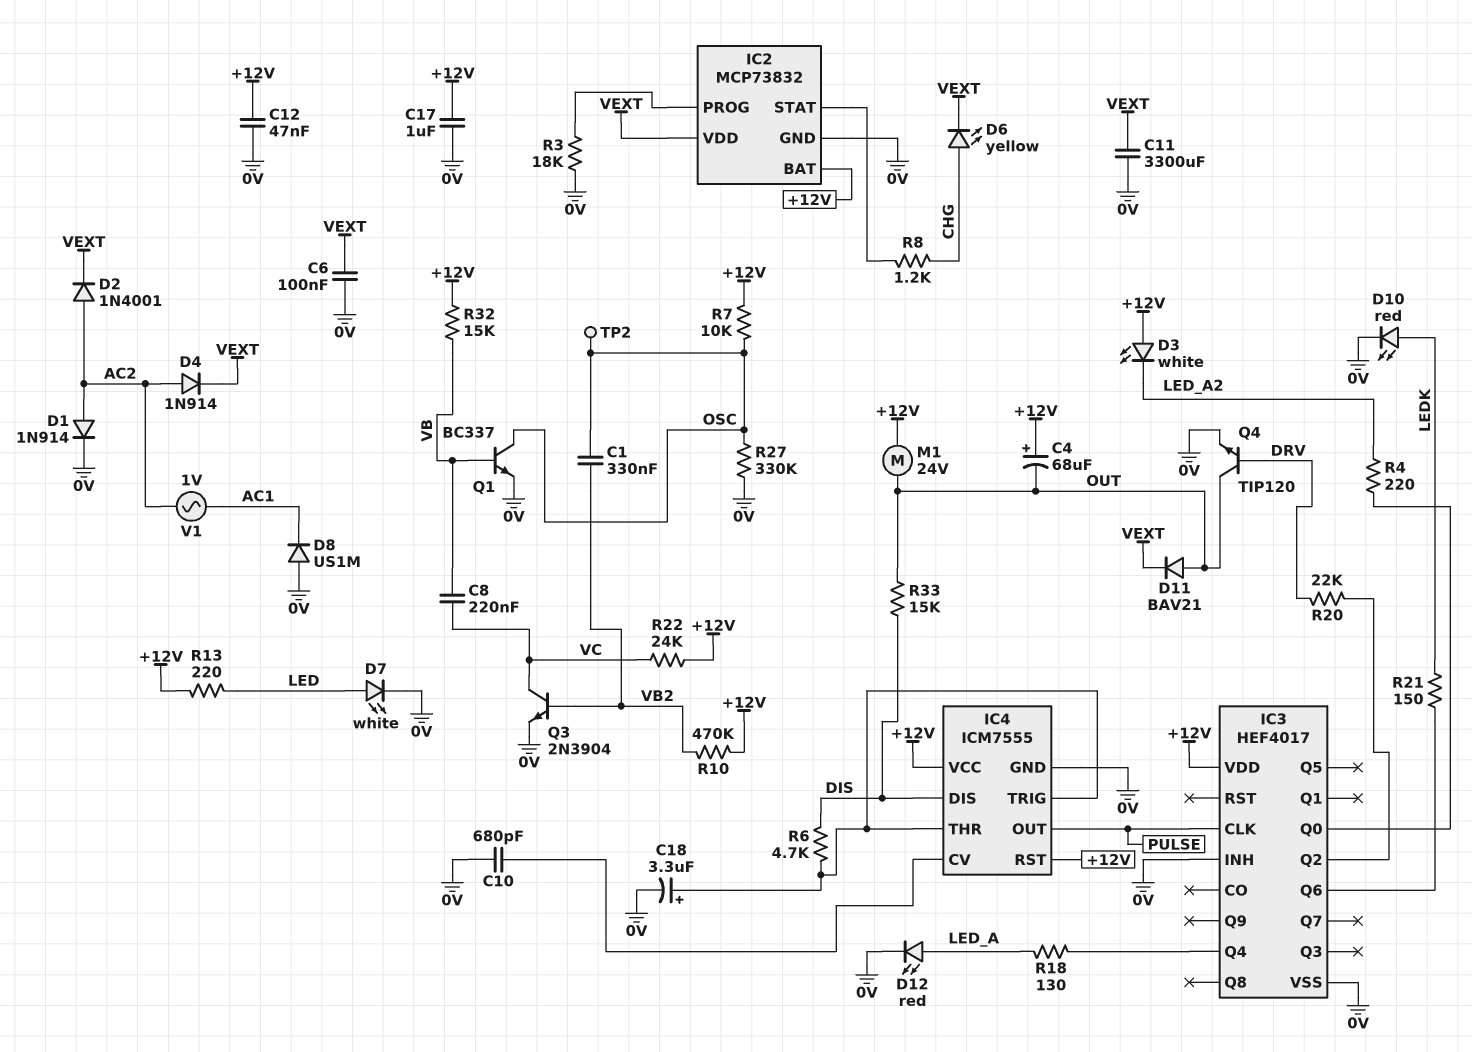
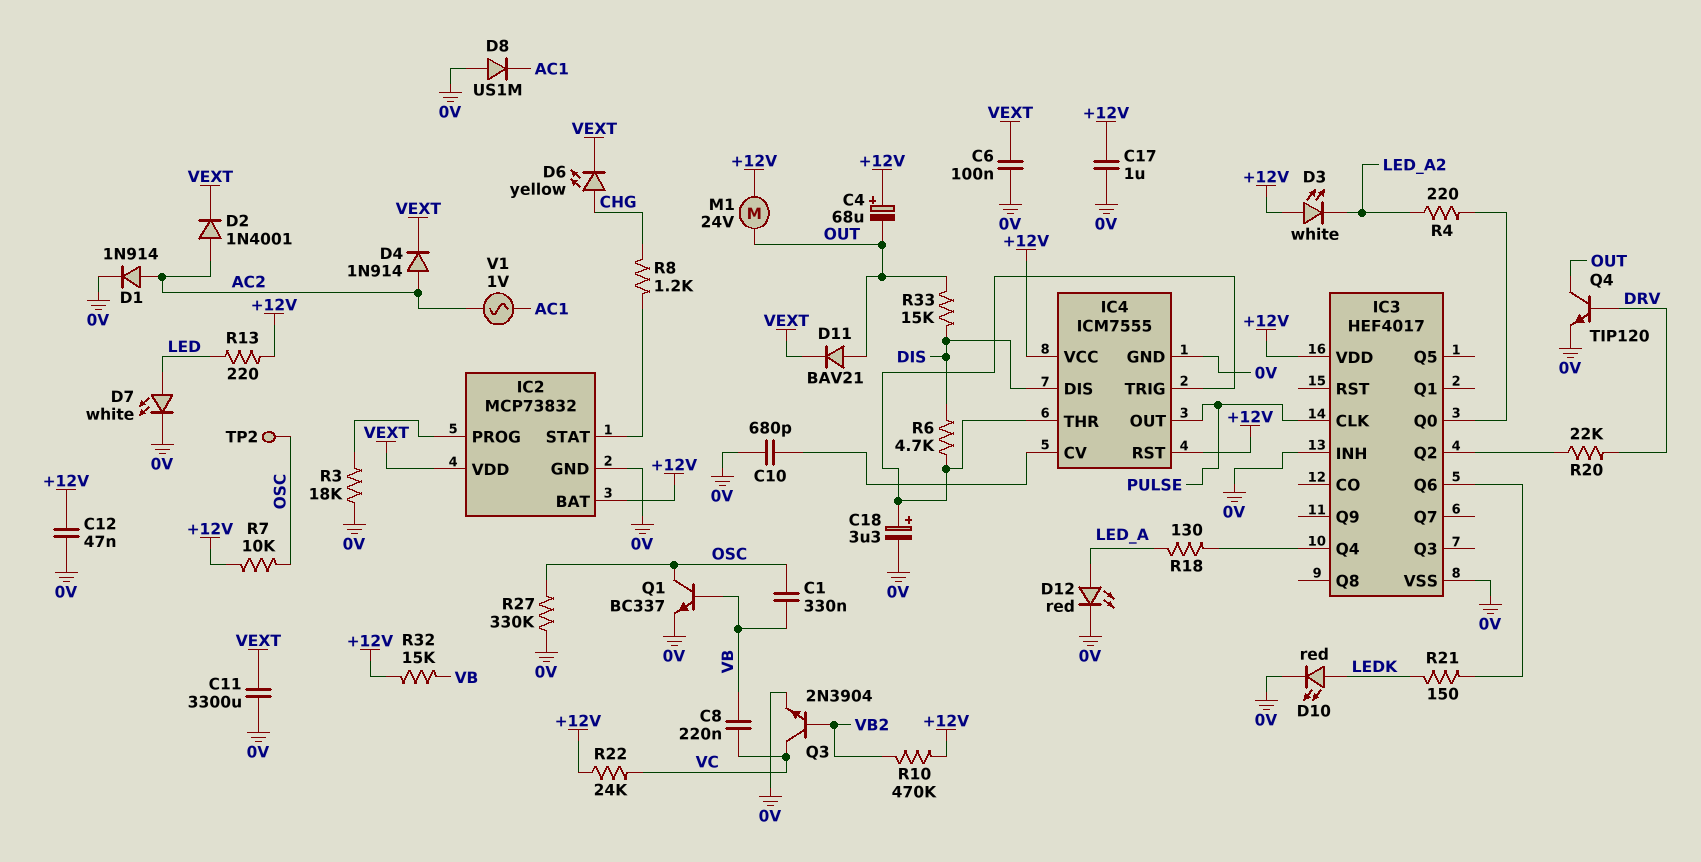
C1: 330nF (OSC, VB2) -> 330nF (OSC, VB)

